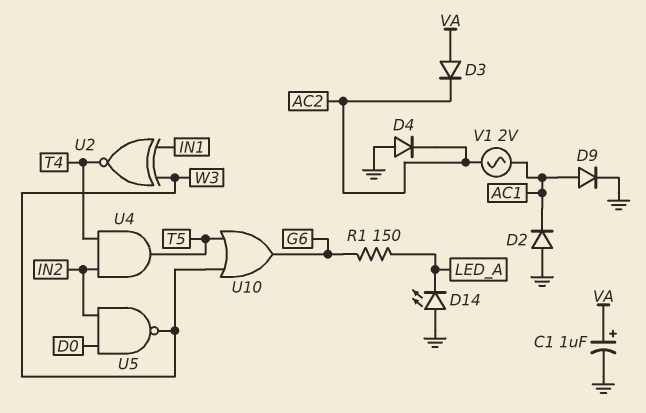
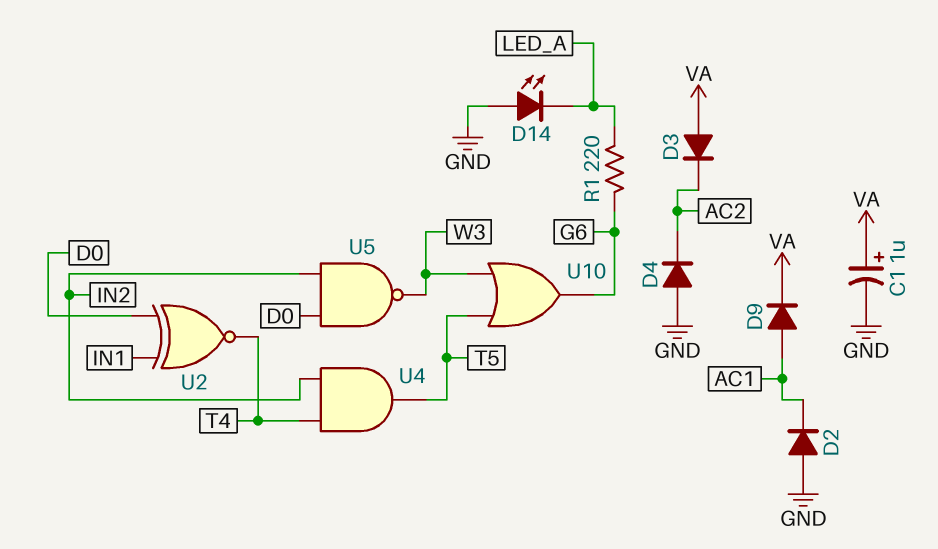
D9: diode (A AC1, K GND) -> diode (A AC1, K VA)
R1: 150 (G6, LED_A) -> 220 (G6, LED_A)
U2: XNOR (in IN1, in W3, out T4) -> XNOR (in D0, in IN1, out T4)
V1: AC 2V (AC1, AC2) -> none

